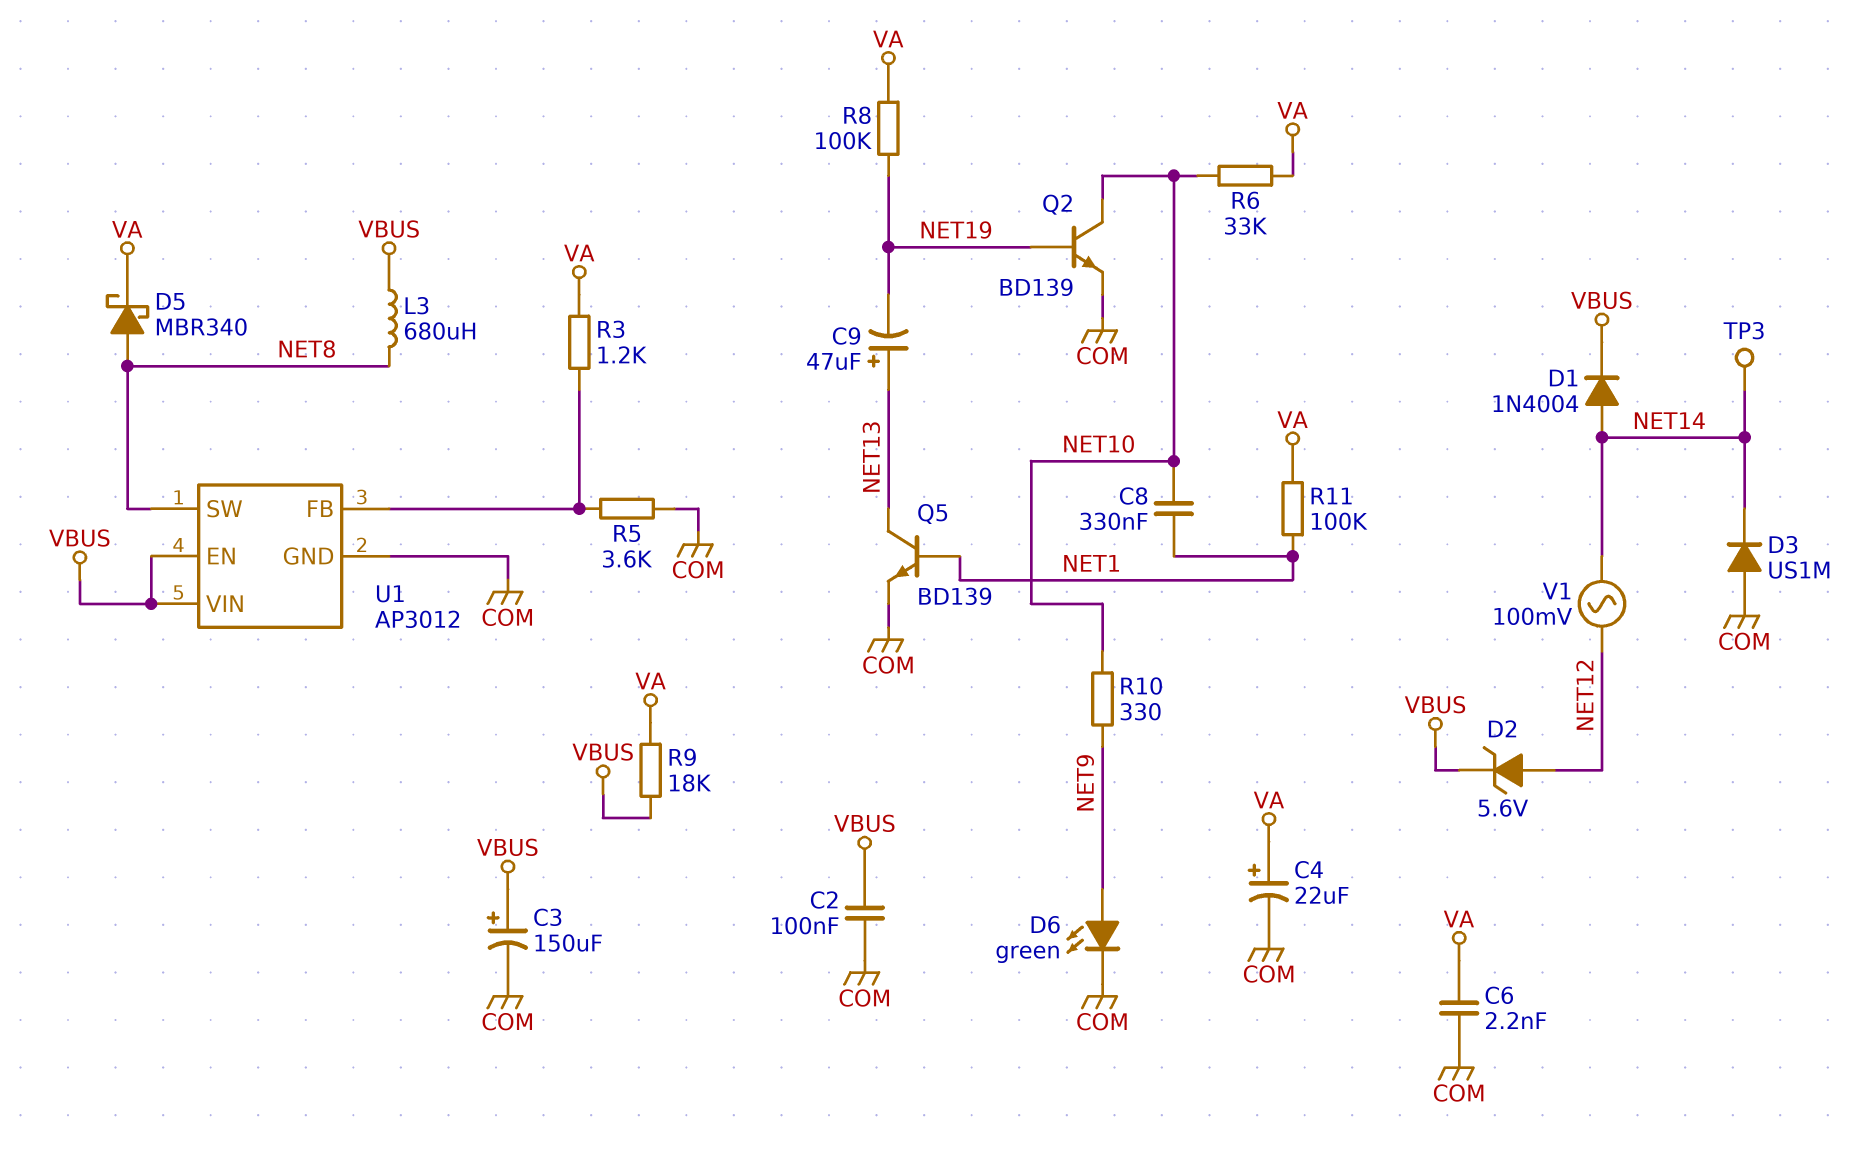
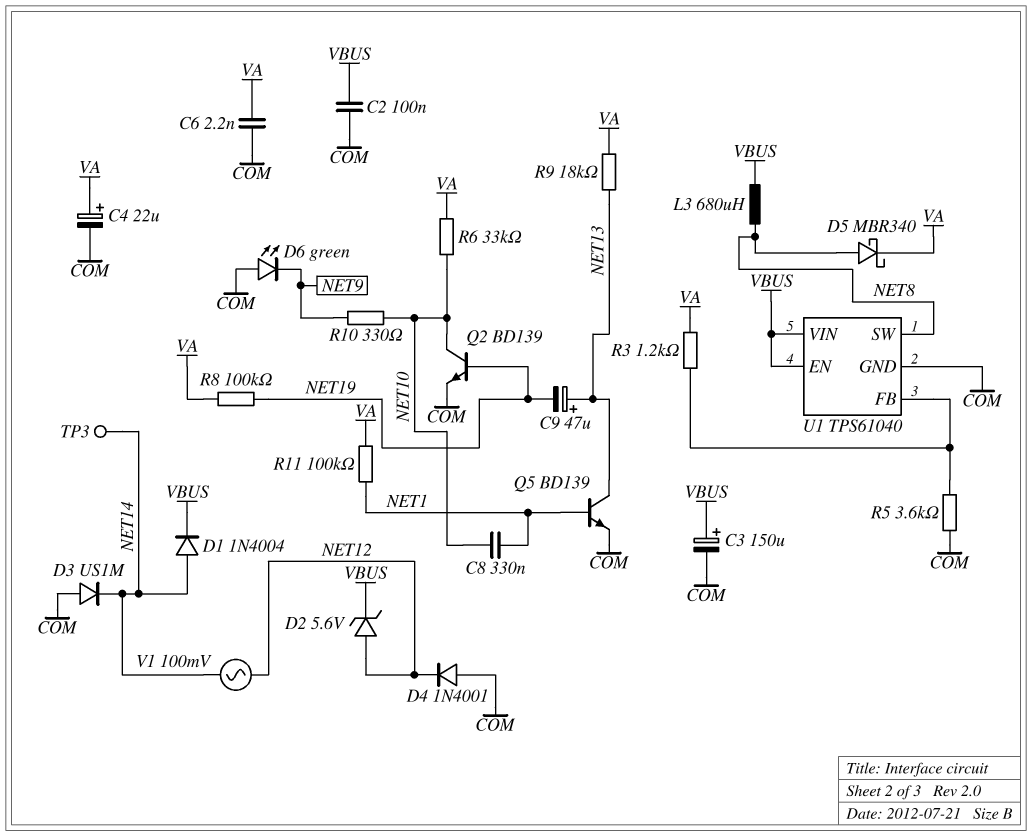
D4: none -> diode 1N4001 (A COM, K NET12)
D6: LED green (A NET9, K COM) -> LED green (A COM, K NET9)
R9: 18k (VA, VBUS) -> 18k (NET13, VA)
U1: AP3012 -> TPS61040

